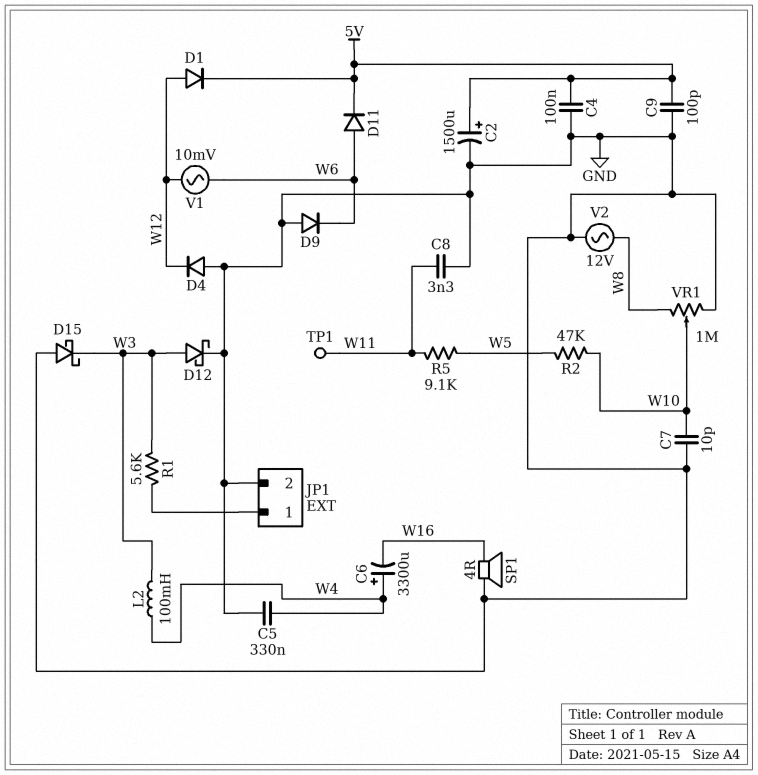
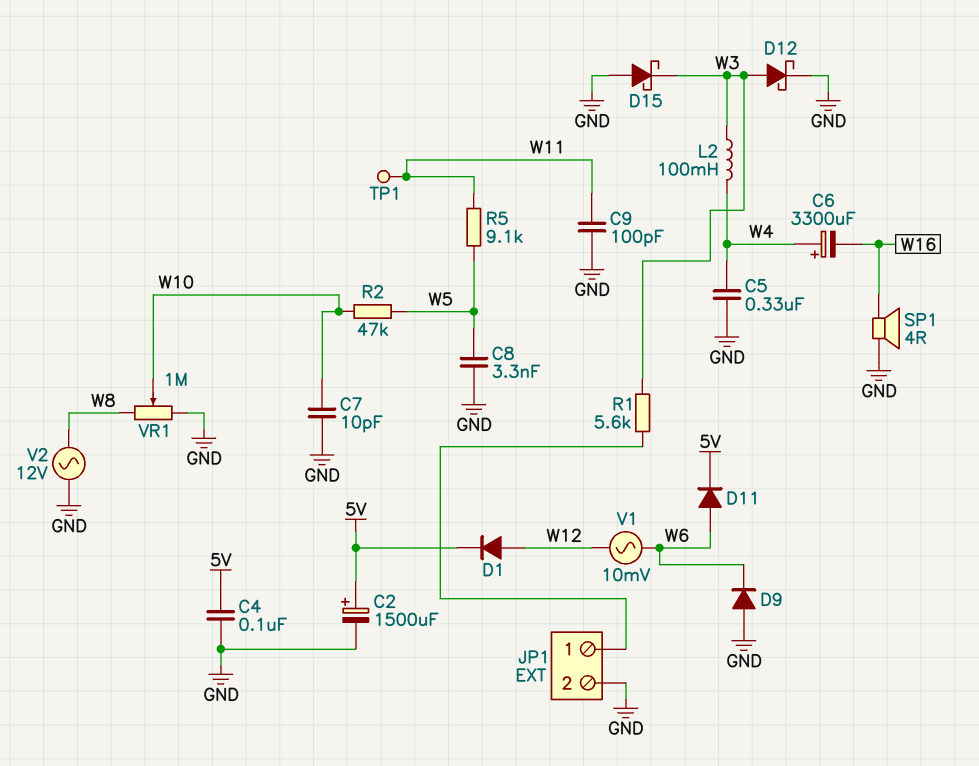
C8: 3.3nF (GND, W11) -> 3.3nF (GND, W5)
C9: 100pF (5V, GND) -> 100pF (GND, W11)
D4: diode (A GND, K W12) -> none

